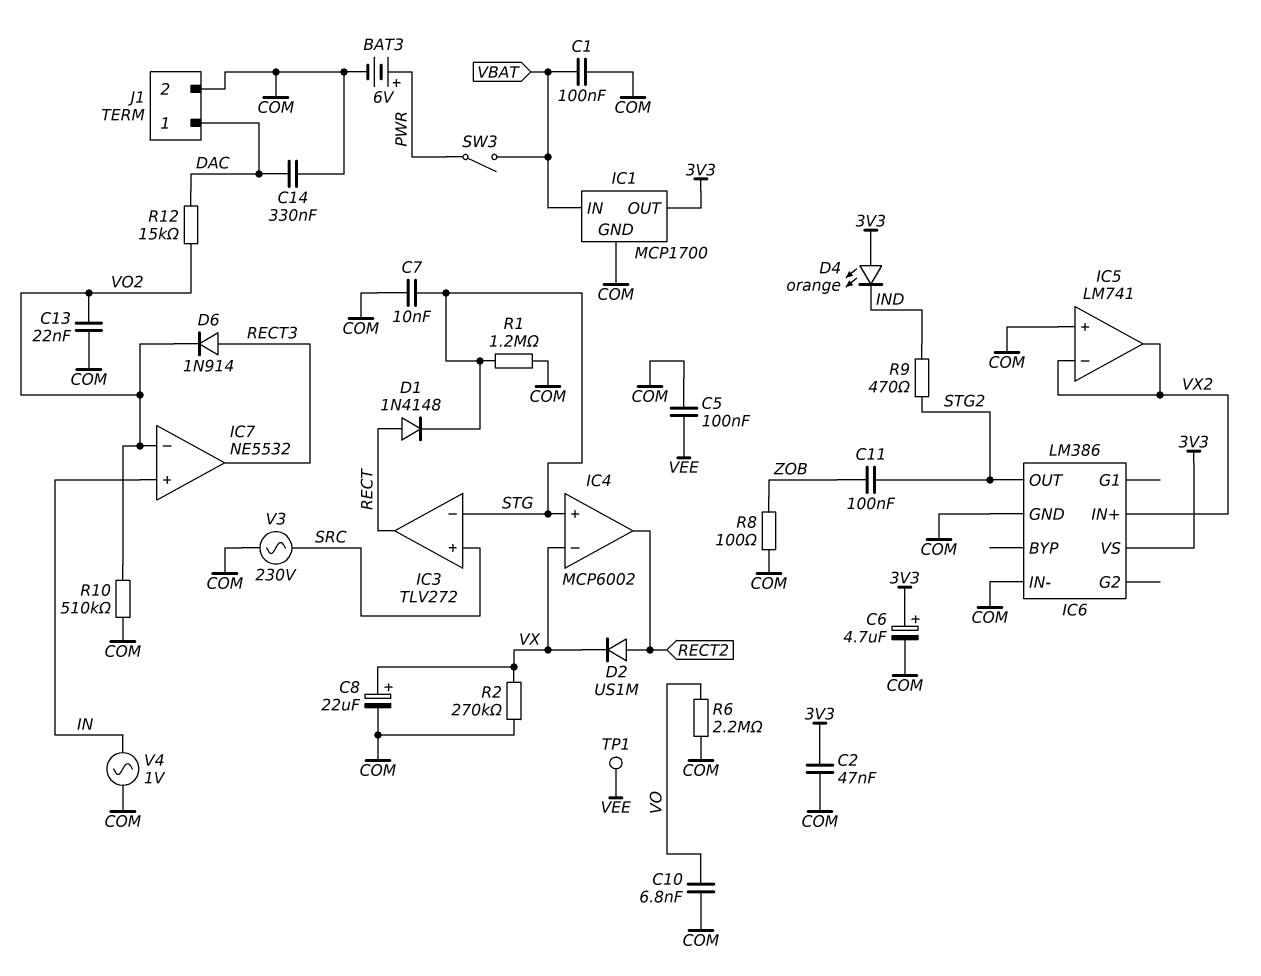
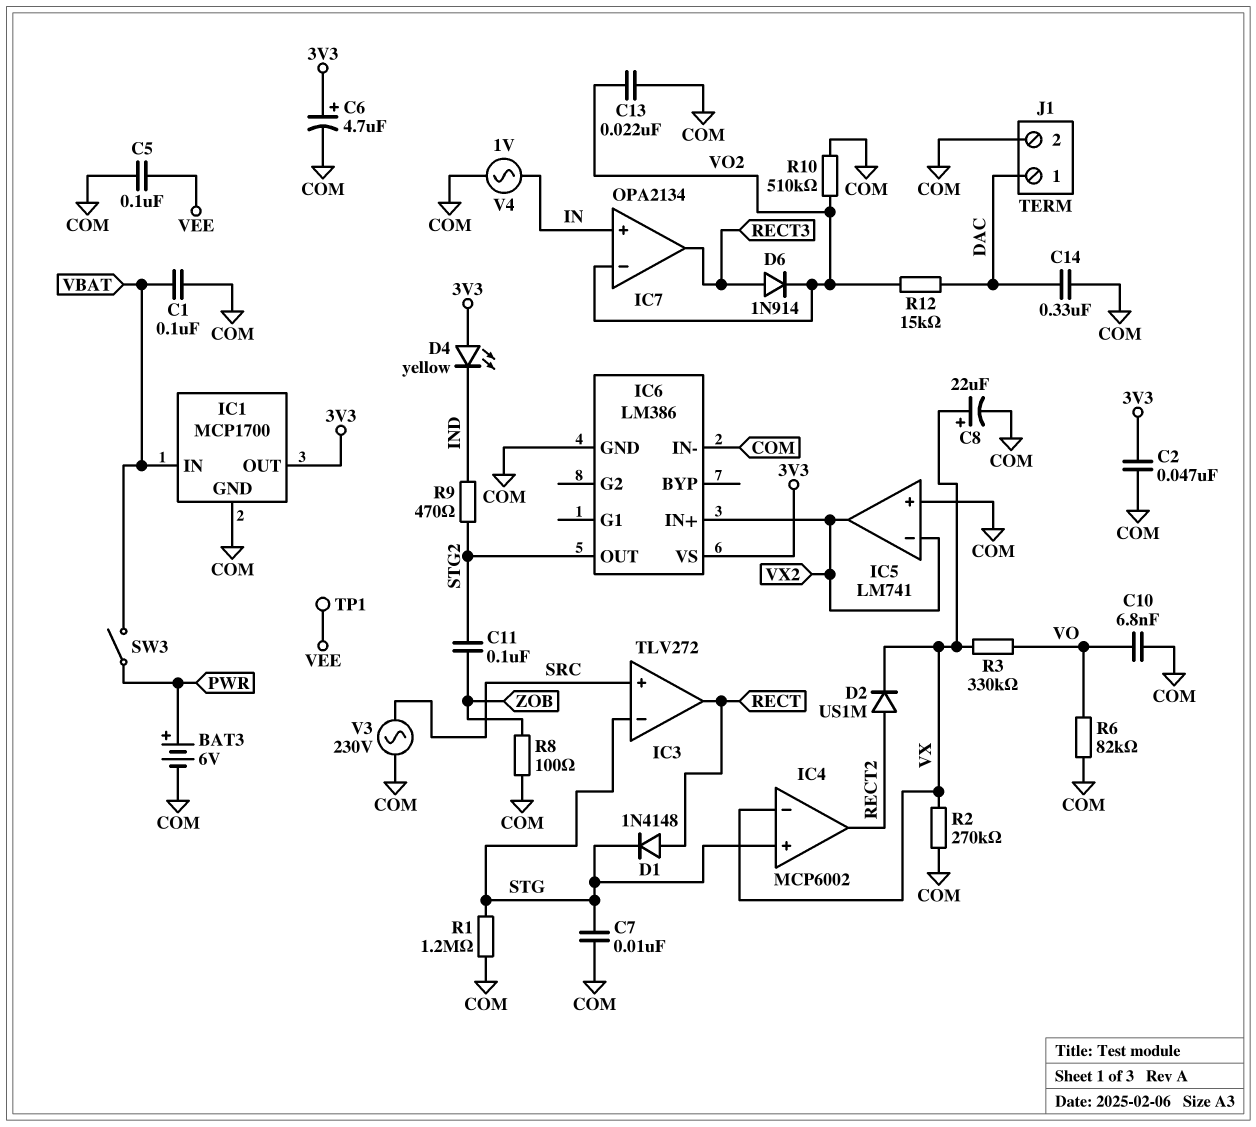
D4: LED orange (A 3V3, K IND) -> LED yellow (A 3V3, K IND)
IC7: NE5532 -> OPA2134
R3: none -> 330k (VO, VX)
R6: 2.2M (COM, VO) -> 82k (COM, VO)

